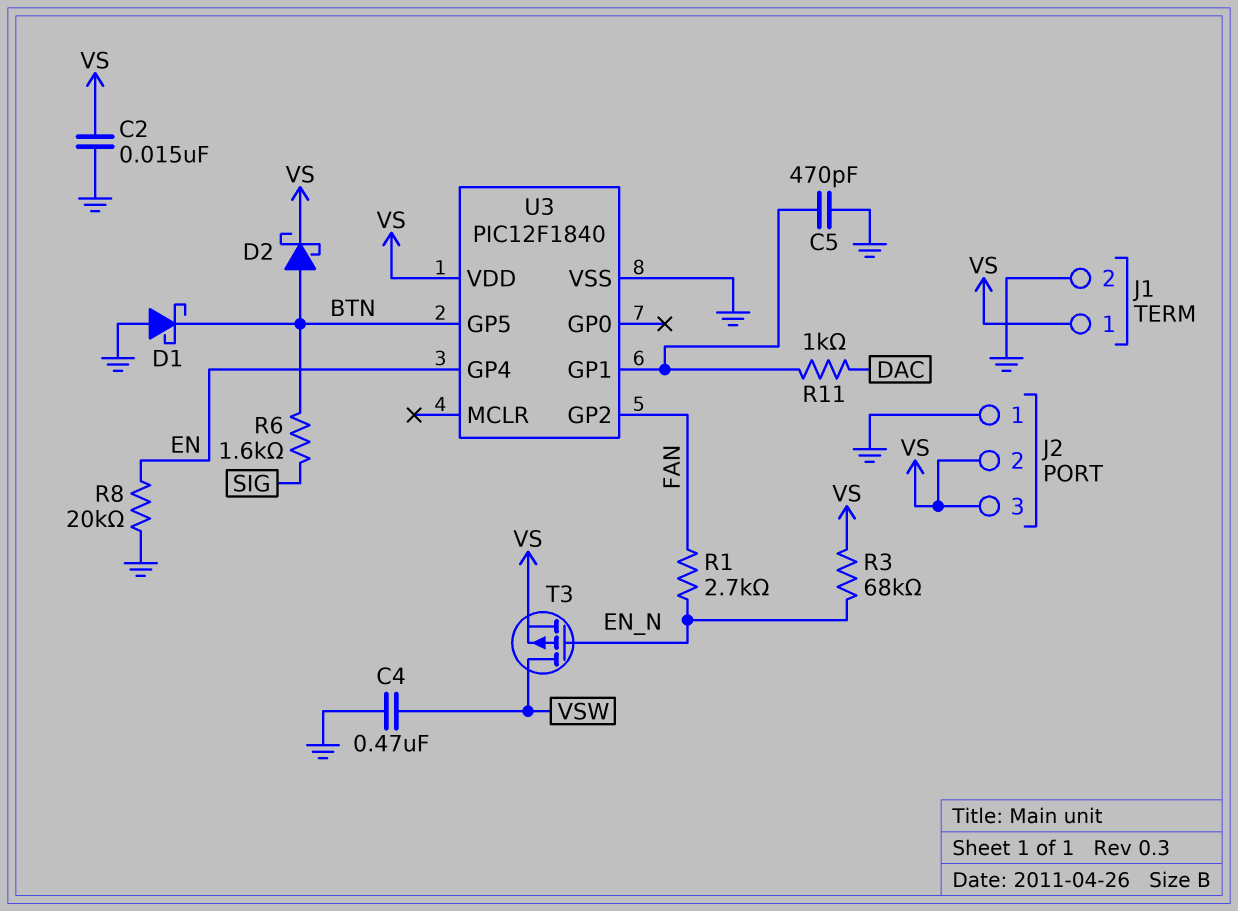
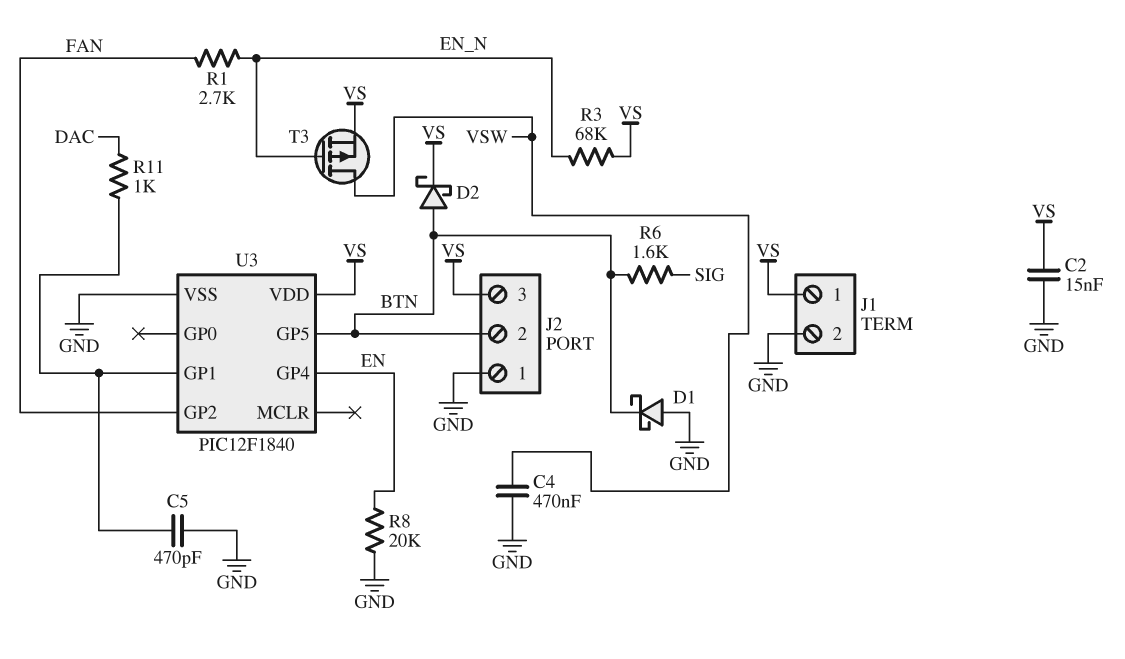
J2 pin 2: VS -> BTN

